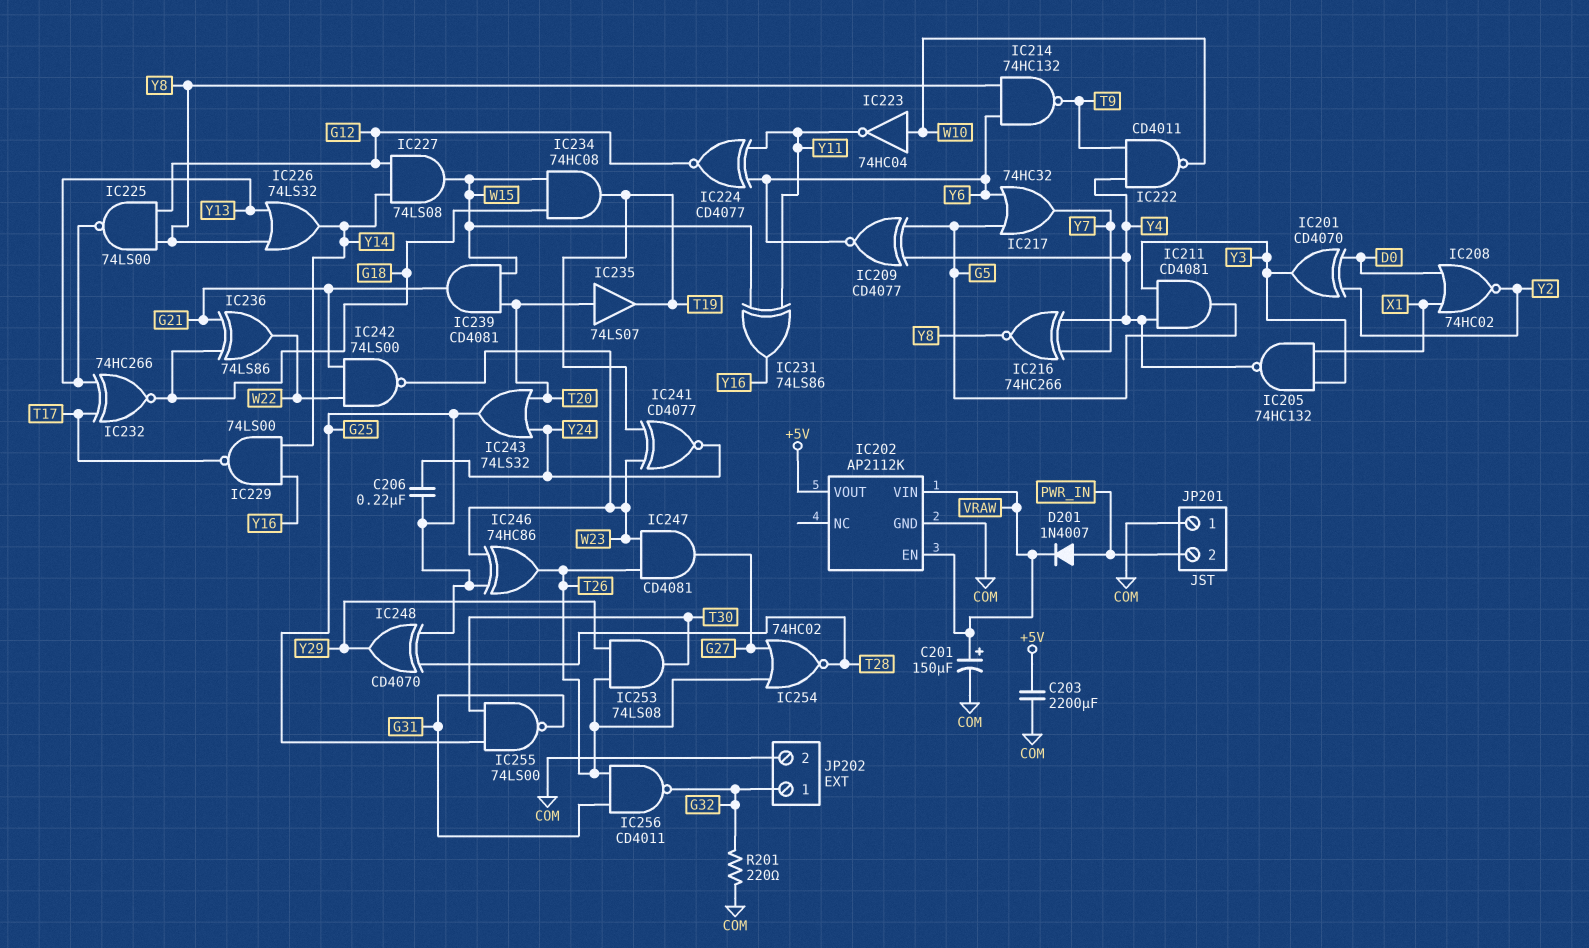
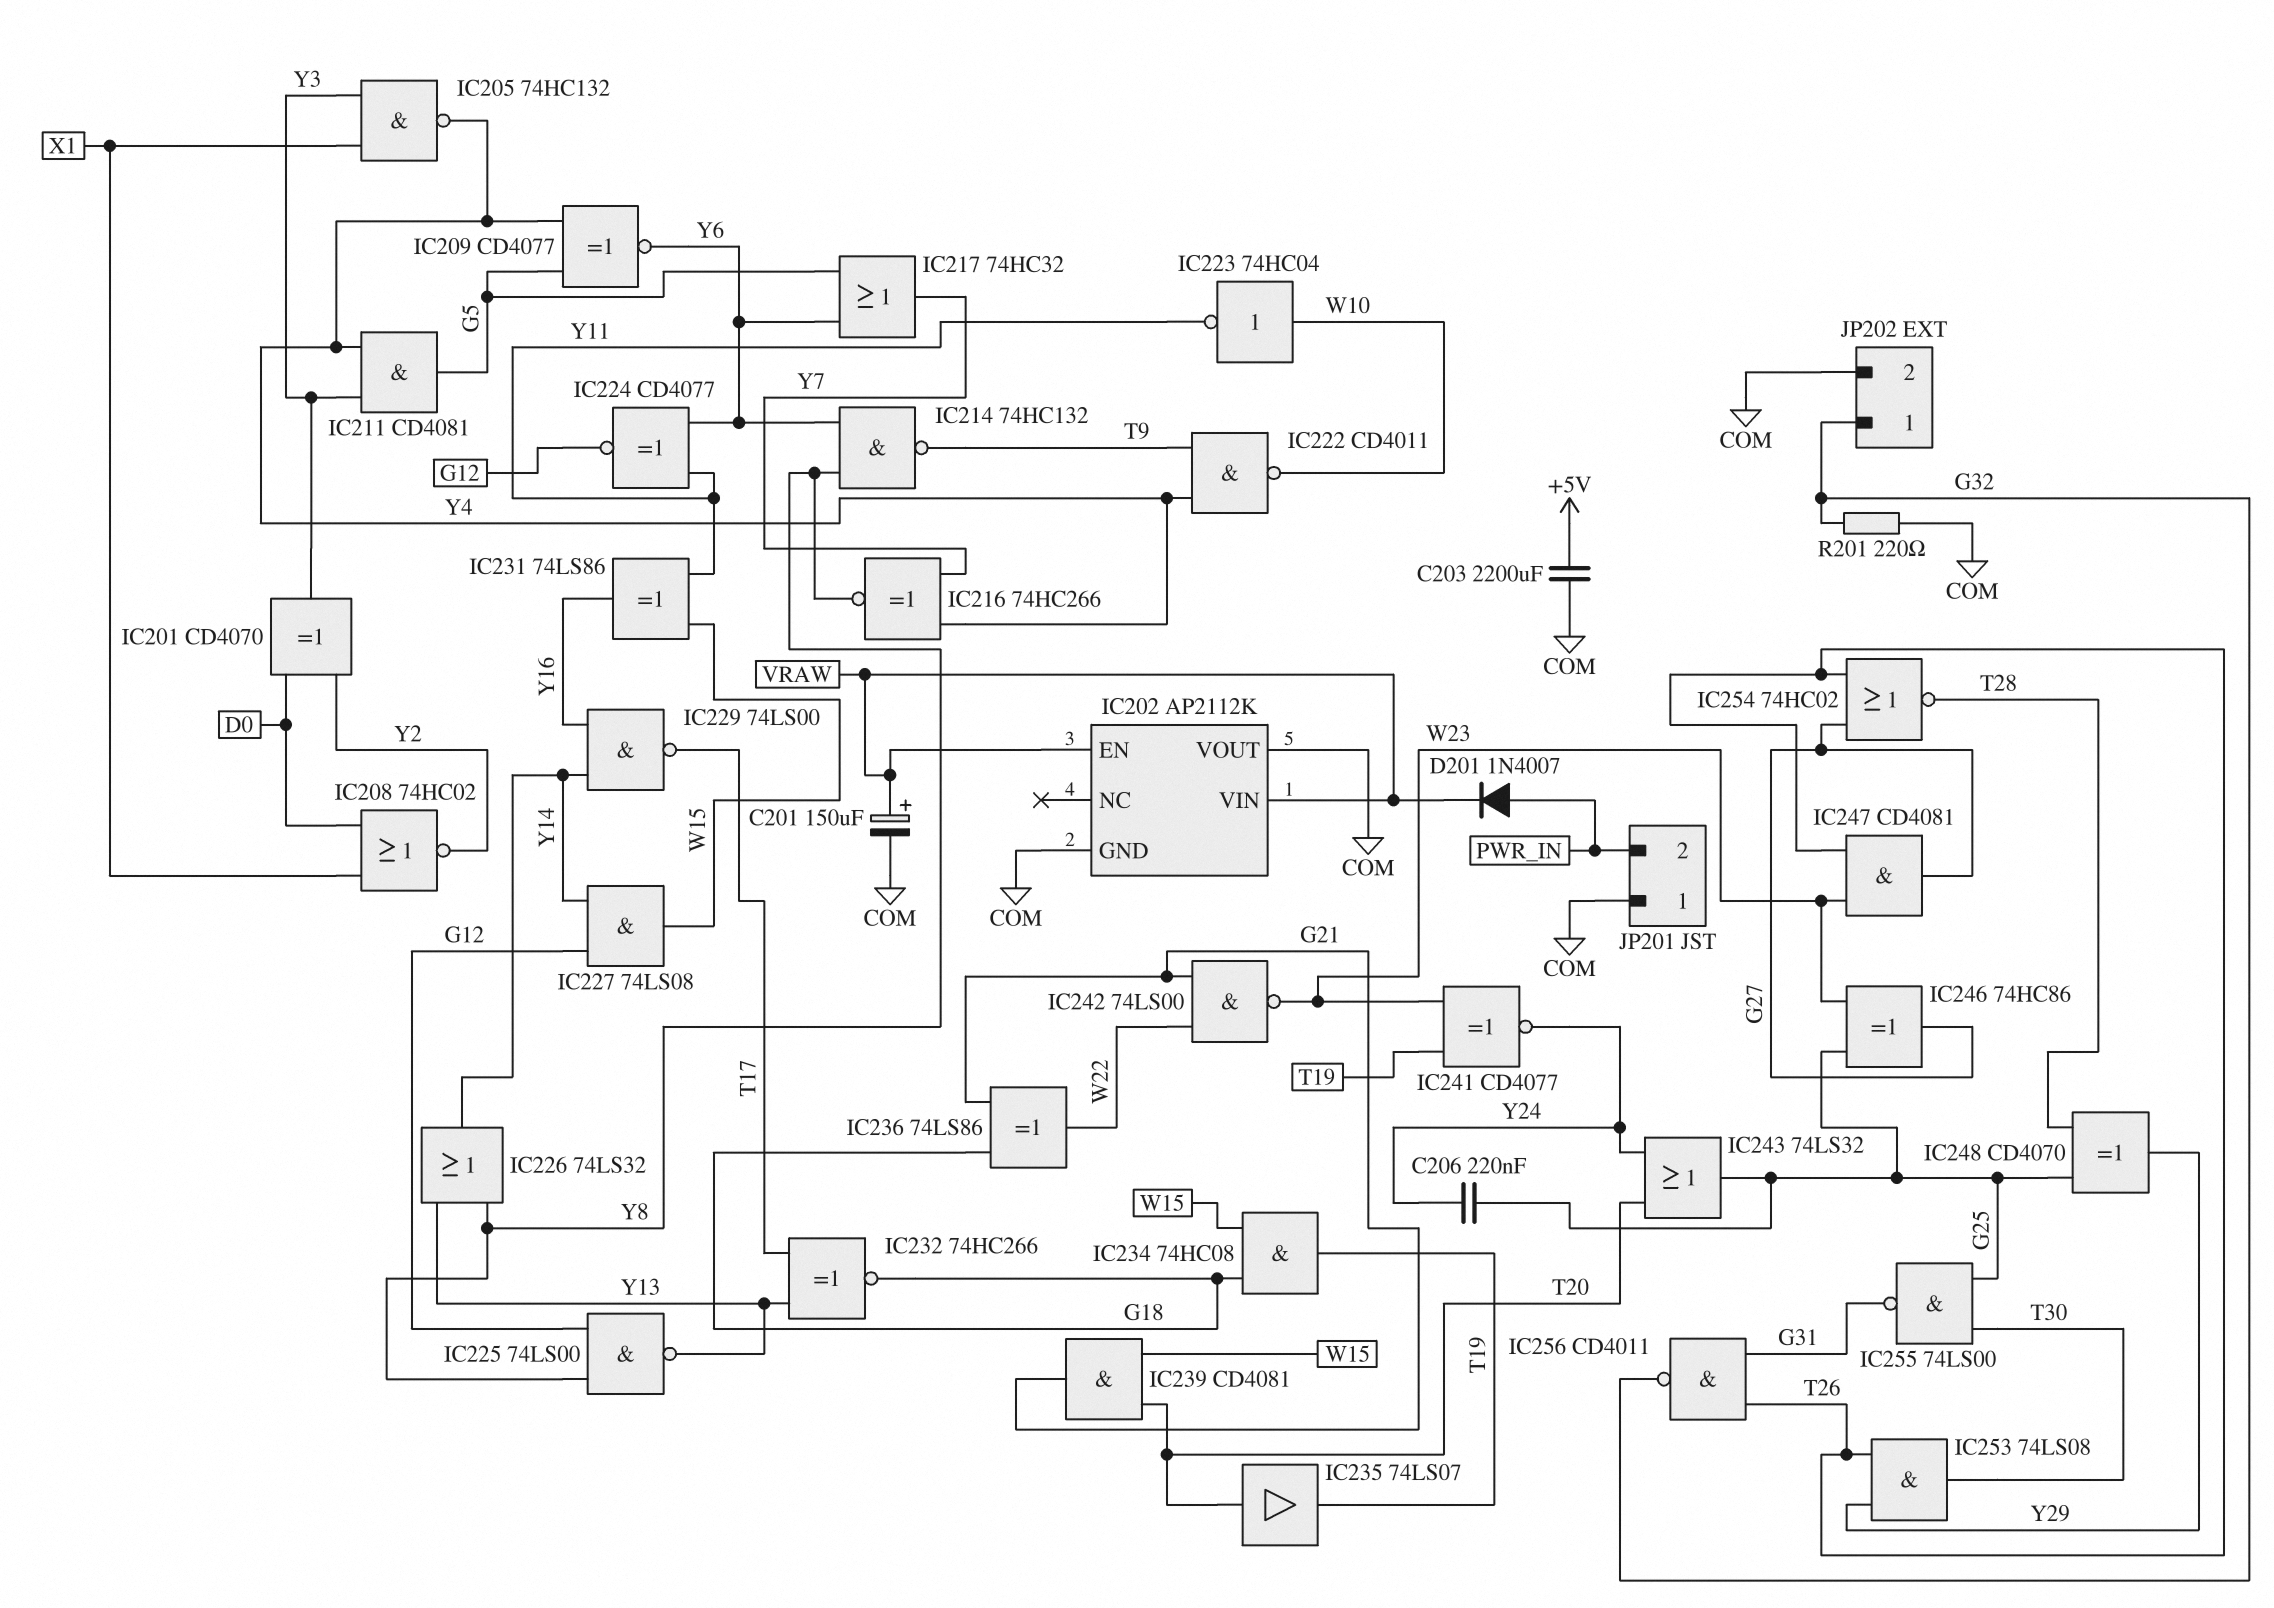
IC202 pin VOUT: +5V -> COM
IC246: XOR 74HC86 (in G25, in W23, out T26) -> XOR 74HC86 (in G25, in W23, out G27)

